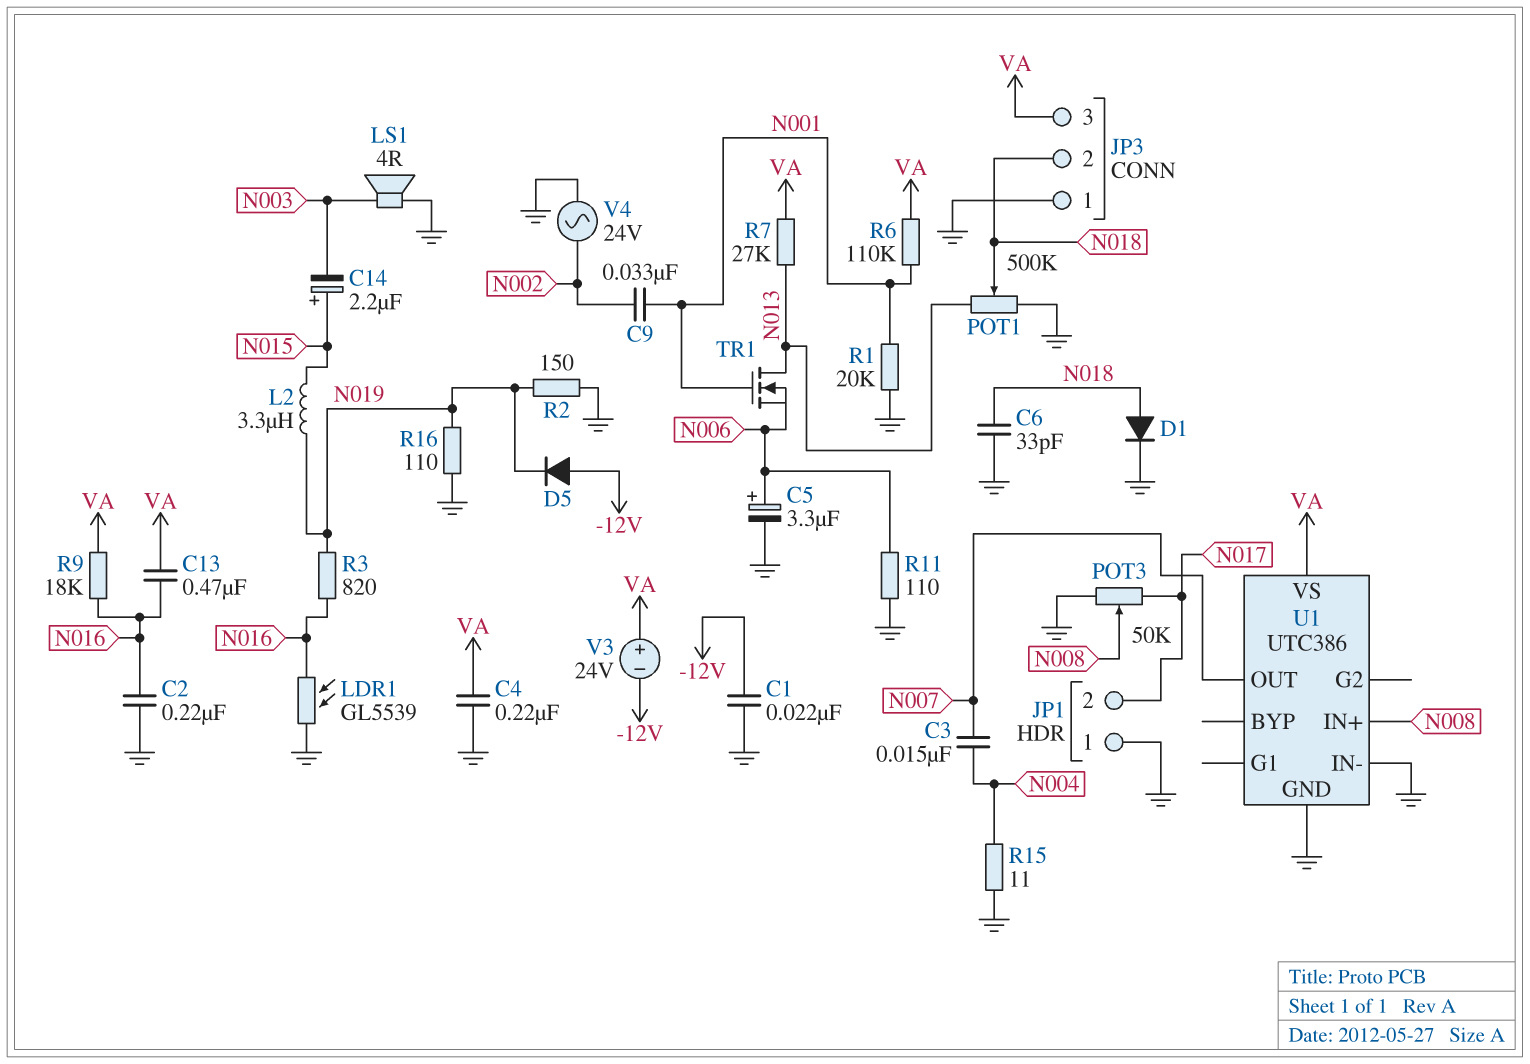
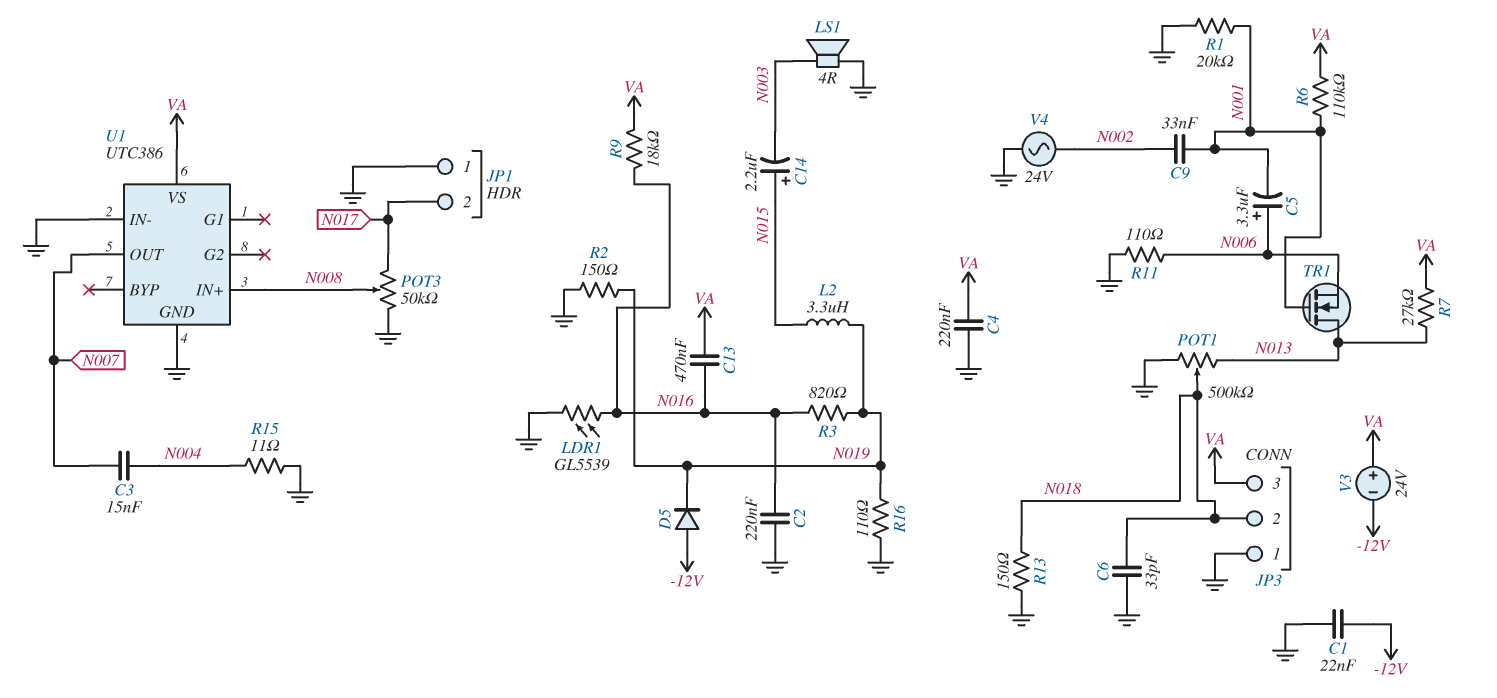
C5: 3.3uF (plus N006, minus GND) -> 3.3uF (plus N006, minus N001)
D1: diode (A N018, K GND) -> none
R13: none -> 150 (GND, N018)

